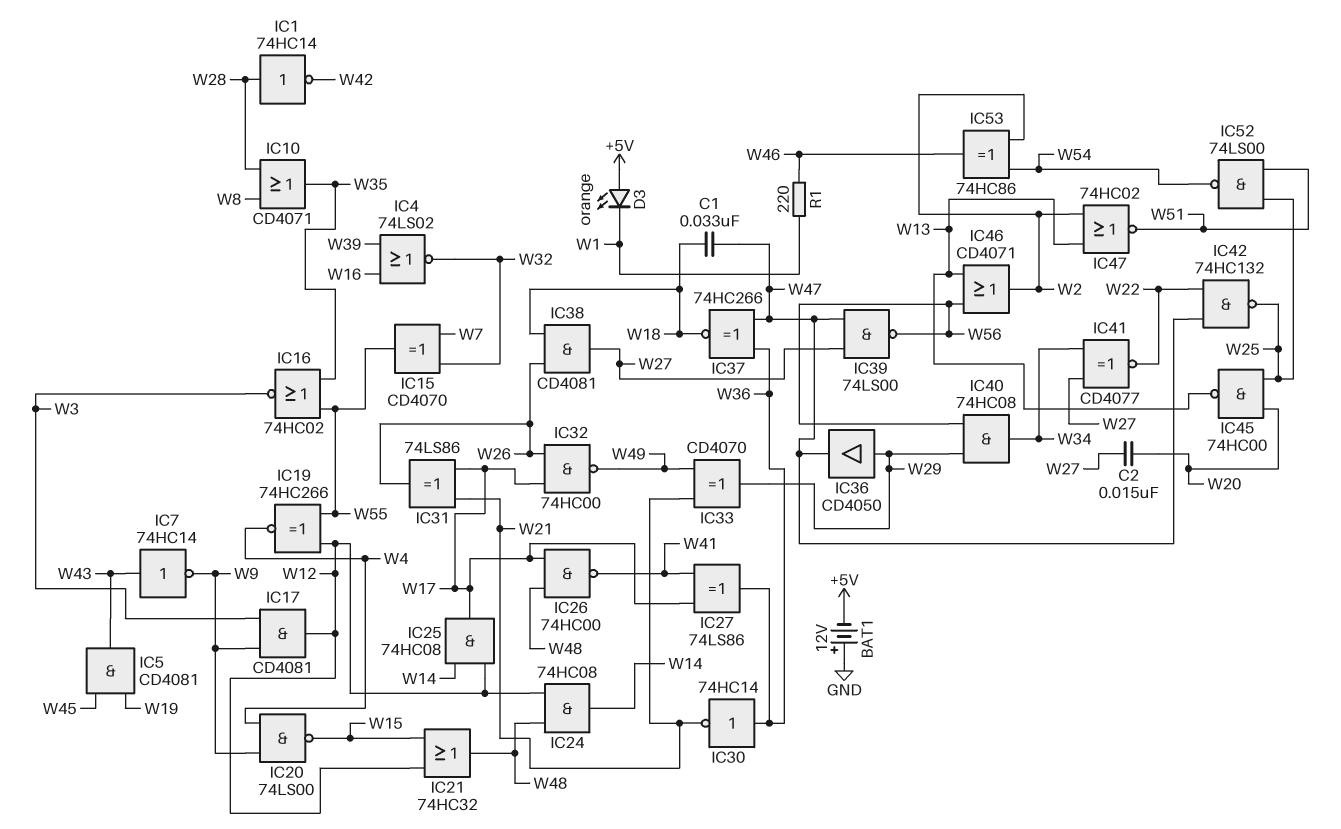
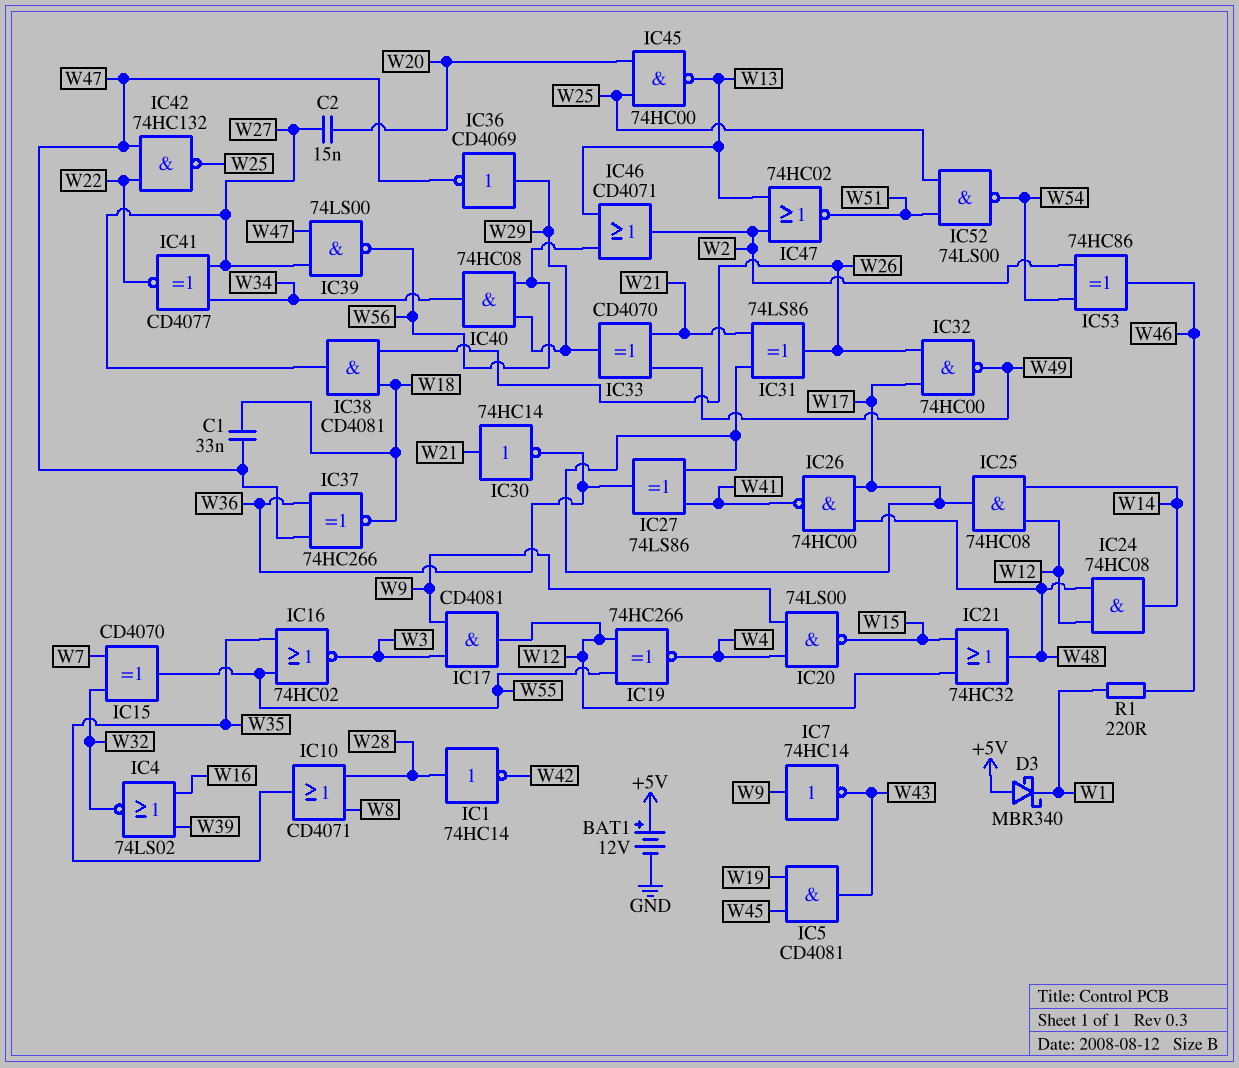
BAT1: 12V (plus GND, minus +5V) -> 12V (plus +5V, minus GND)
D3: LED orange (A +5V, K W1) -> schottky MBR340 (A +5V, K W1)
IC7: NOT 74HC14 (in W43, out W9) -> NOT 74HC14 (in W9, out W43)
IC30: NOT 74HC14 (in W36, out W21) -> NOT 74HC14 (in W21, out W36)
IC36: buffer CD4050 (in W29, out W47) -> NOT CD4069 (in W29, out W47)

